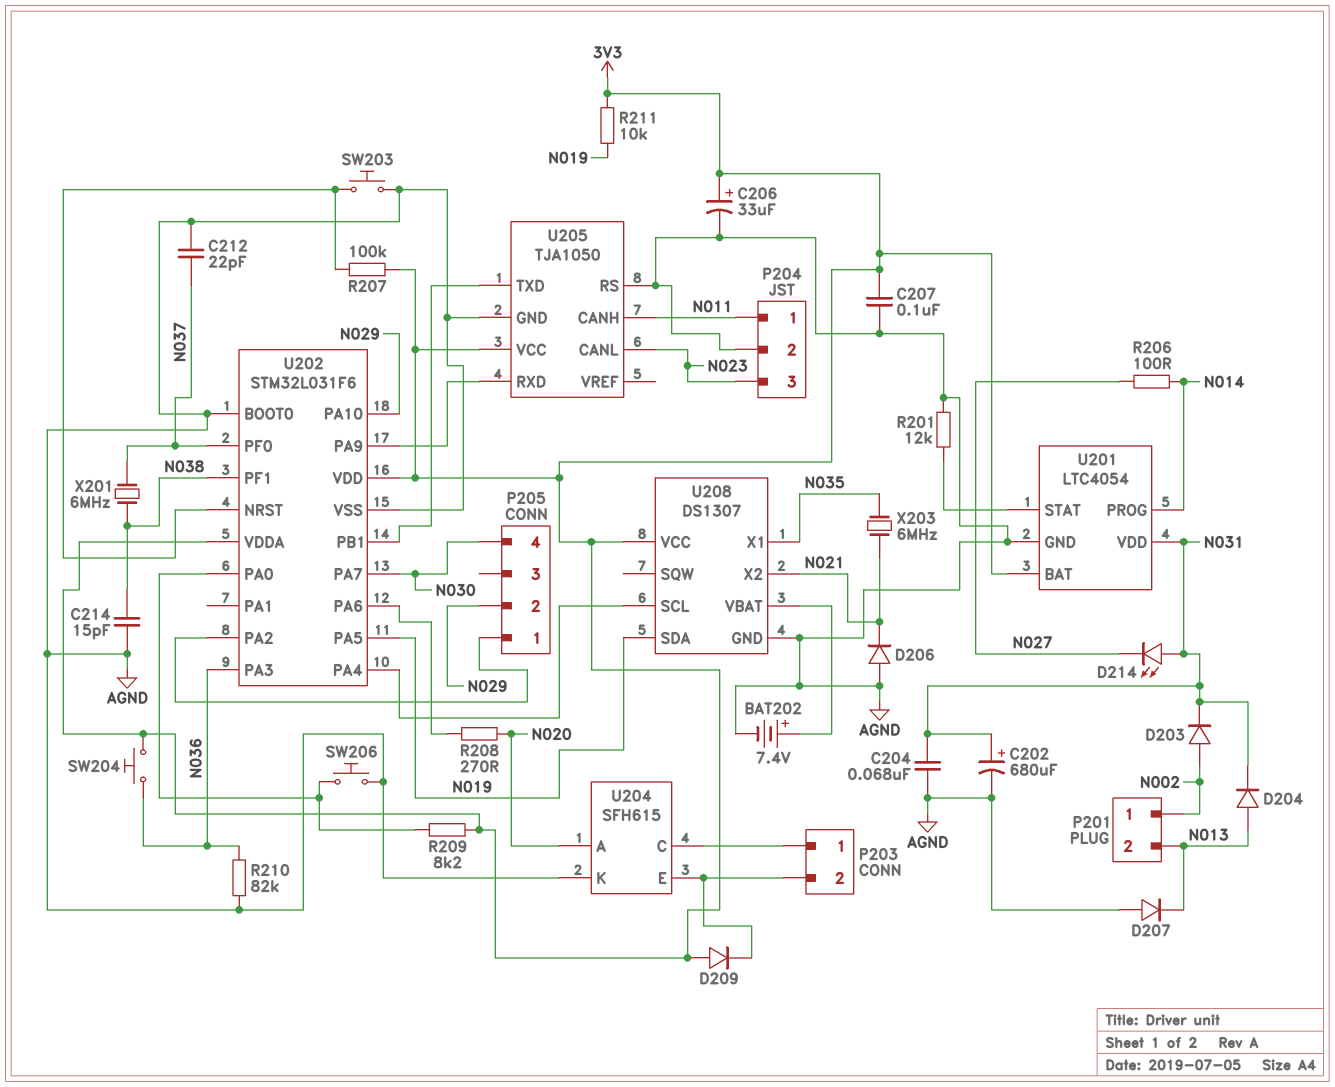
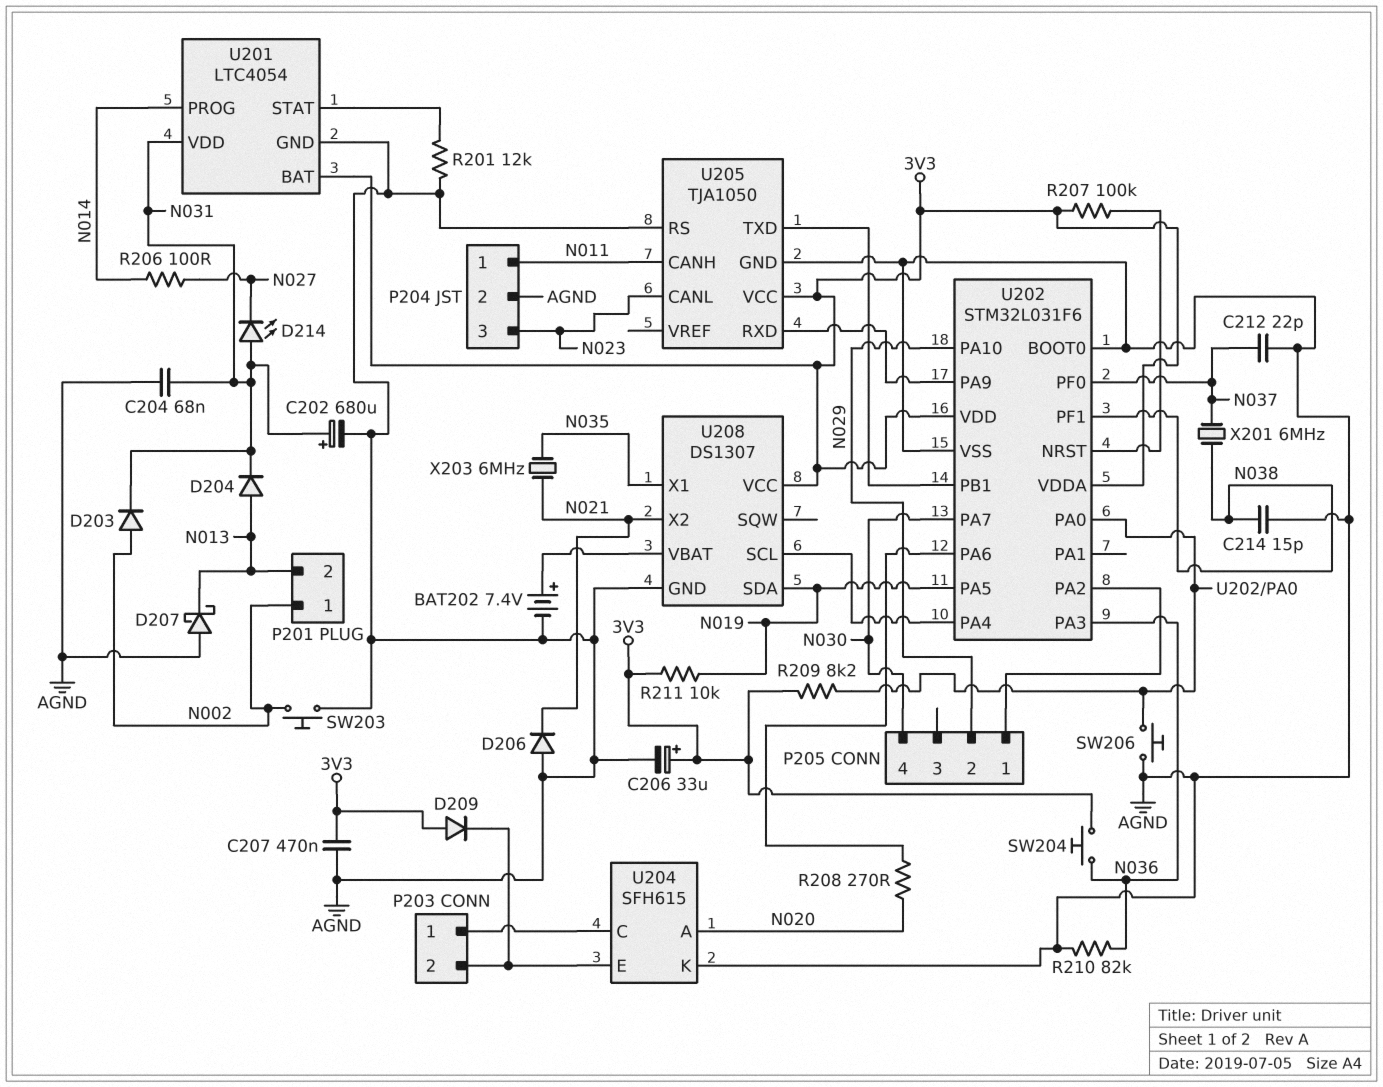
C207: 100nF (3V3, AGND) -> 470nF (3V3, AGND)
D207: diode (A AGND, K N013) -> schottky (A AGND, K N013)
SW203: button (AGND, U202/NRST) -> button (AGND, N002)

